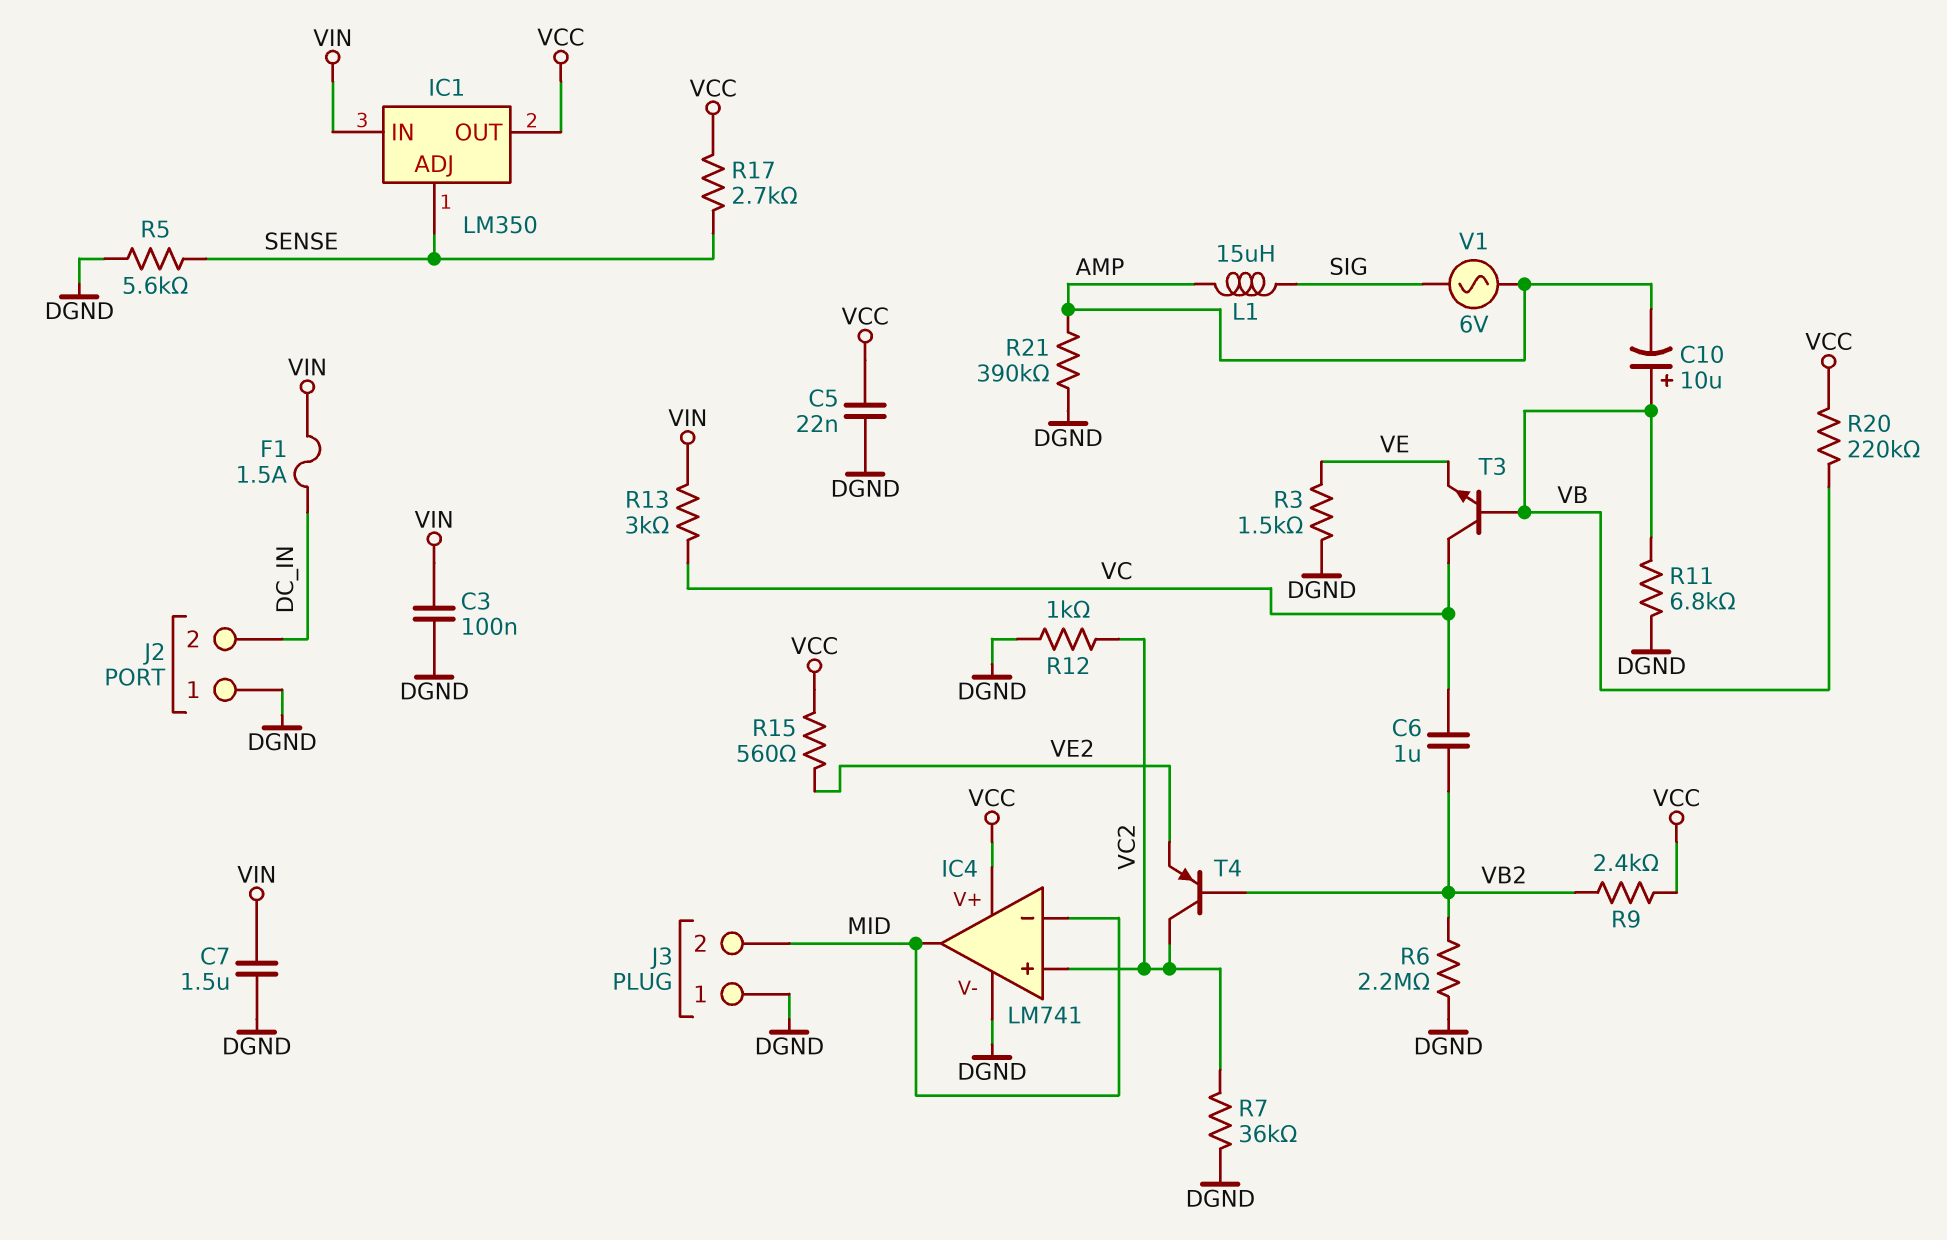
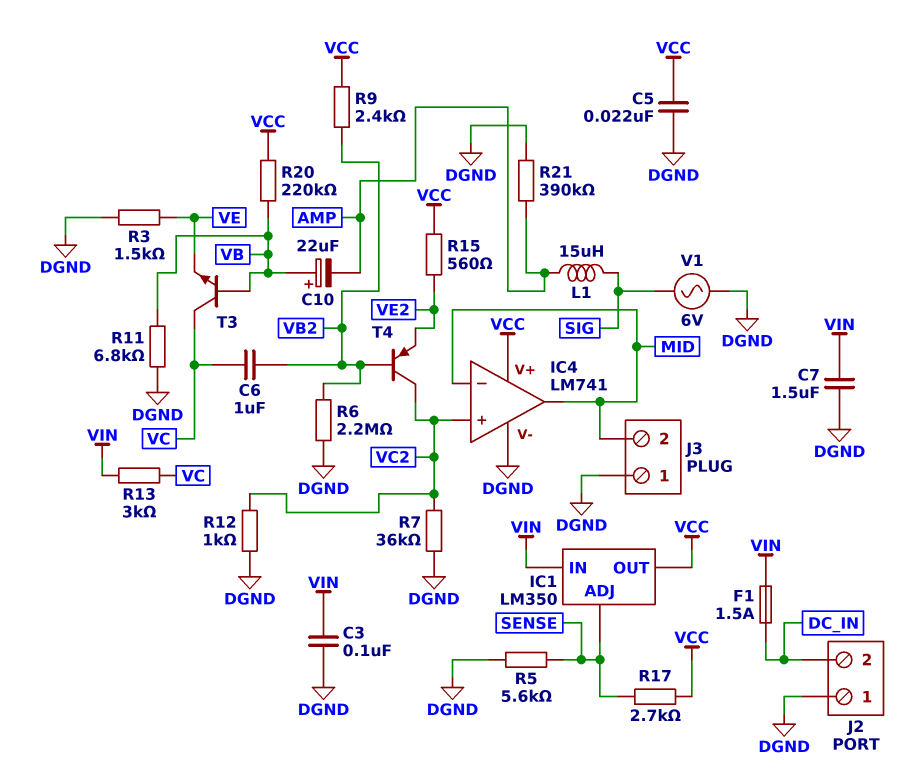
C10: 10uF (plus VB, minus AMP) -> 22uF (plus VB, minus AMP)
V1: AC 6V (AMP, SIG) -> AC 6V (DGND, SIG)

